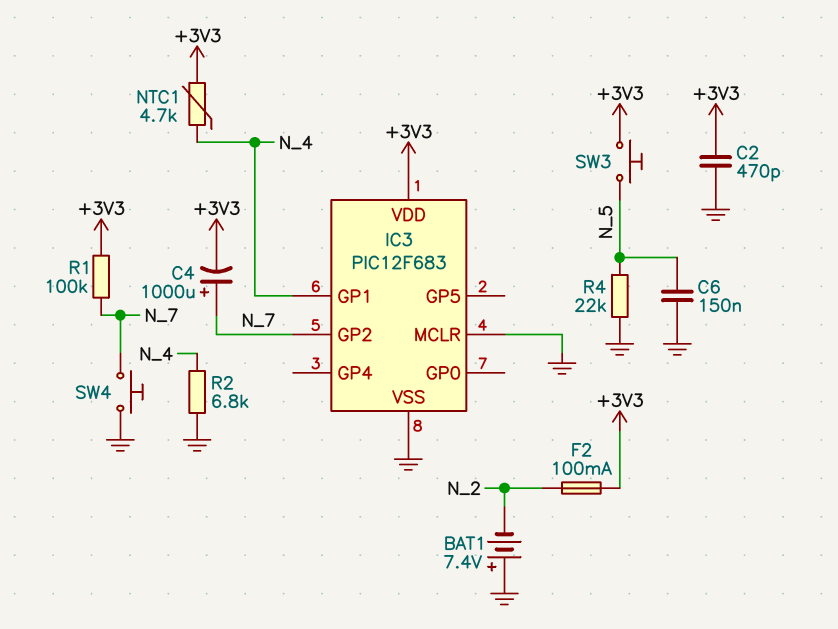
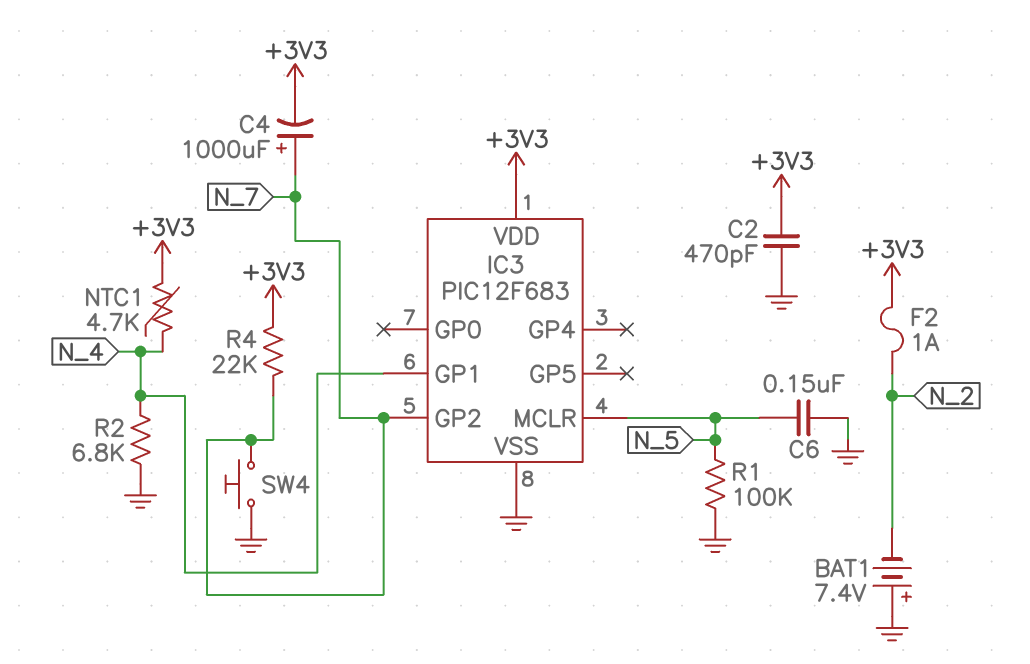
F2: 100mA (+3V3, N_2) -> 1A (+3V3, N_2)
IC3 pin MCLR: GND -> N_5
R1: 100k (+3V3, N_7) -> 100k (GND, N_5)
R4: 22k (GND, N_5) -> 22k (+3V3, N_7)
SW3: button (+3V3, N_5) -> none

